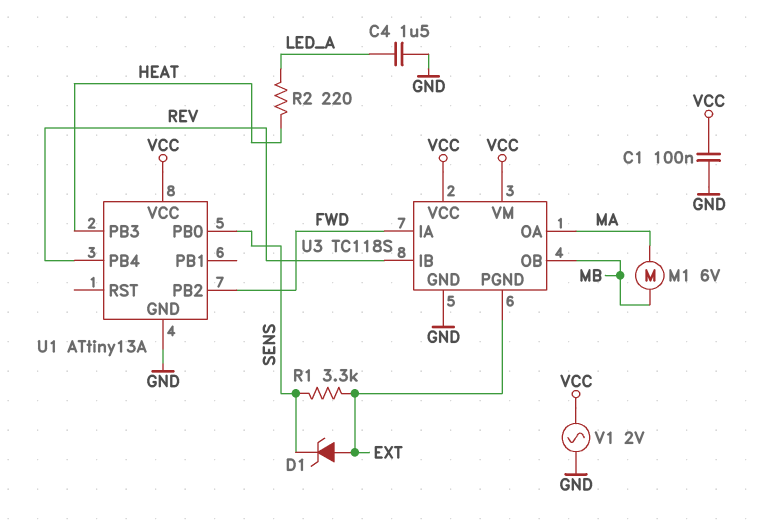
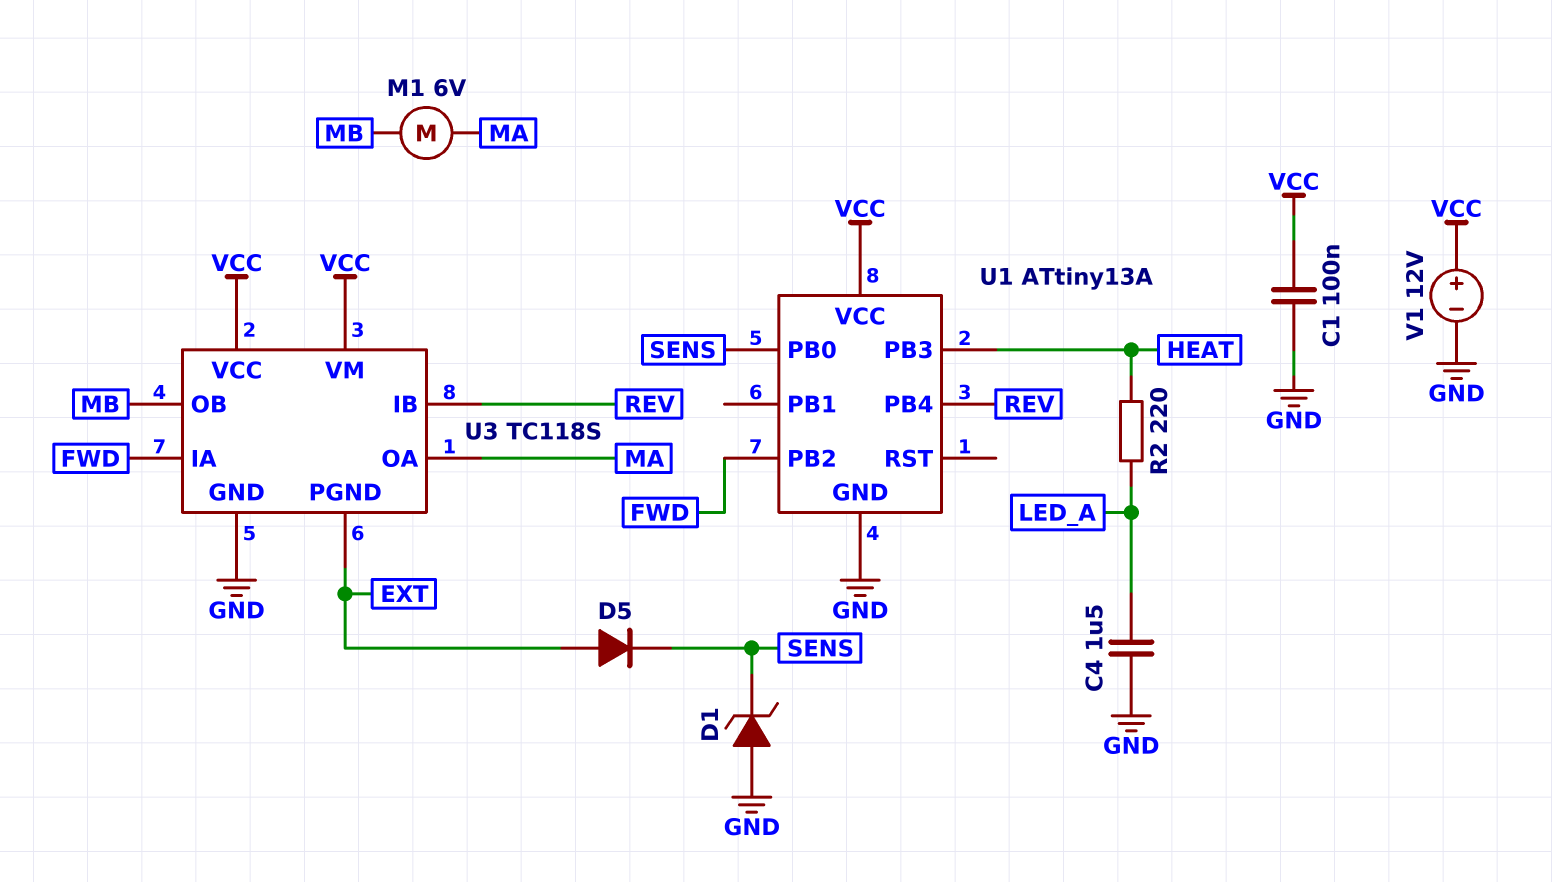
D1: zener (A EXT, K SENS) -> zener (A GND, K SENS)
D5: none -> diode (A EXT, K SENS)
R1: 3.3k (EXT, SENS) -> none
V1: AC 2V (GND, VCC) -> 12V (plus VCC, minus GND)

